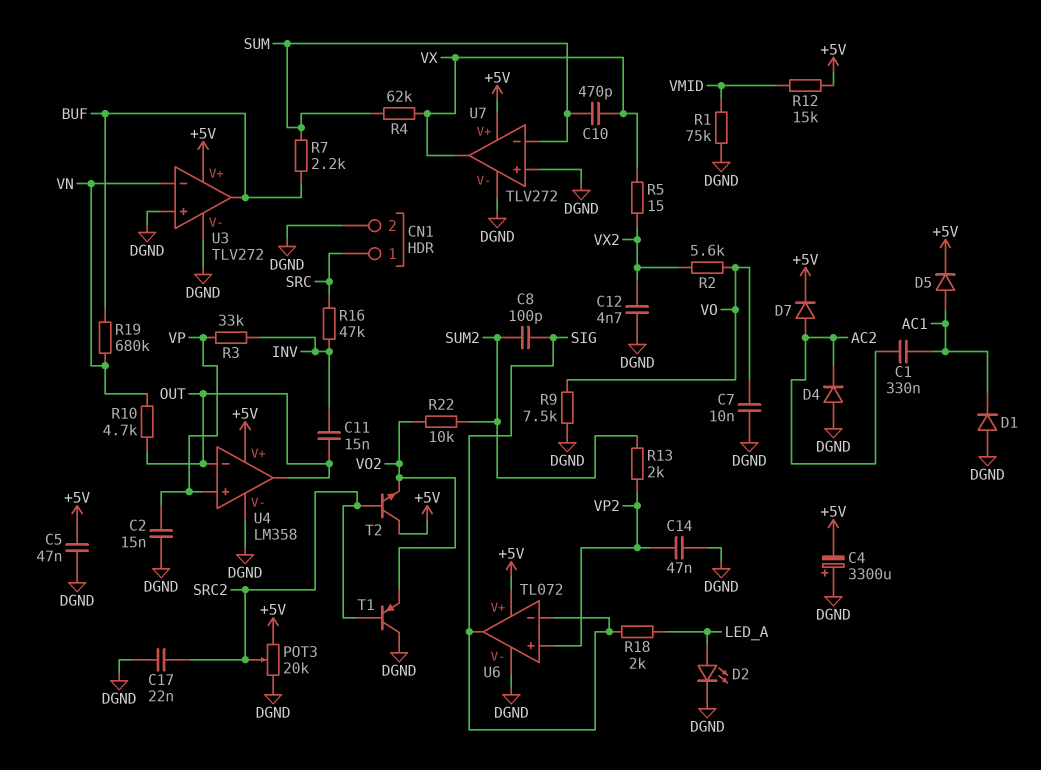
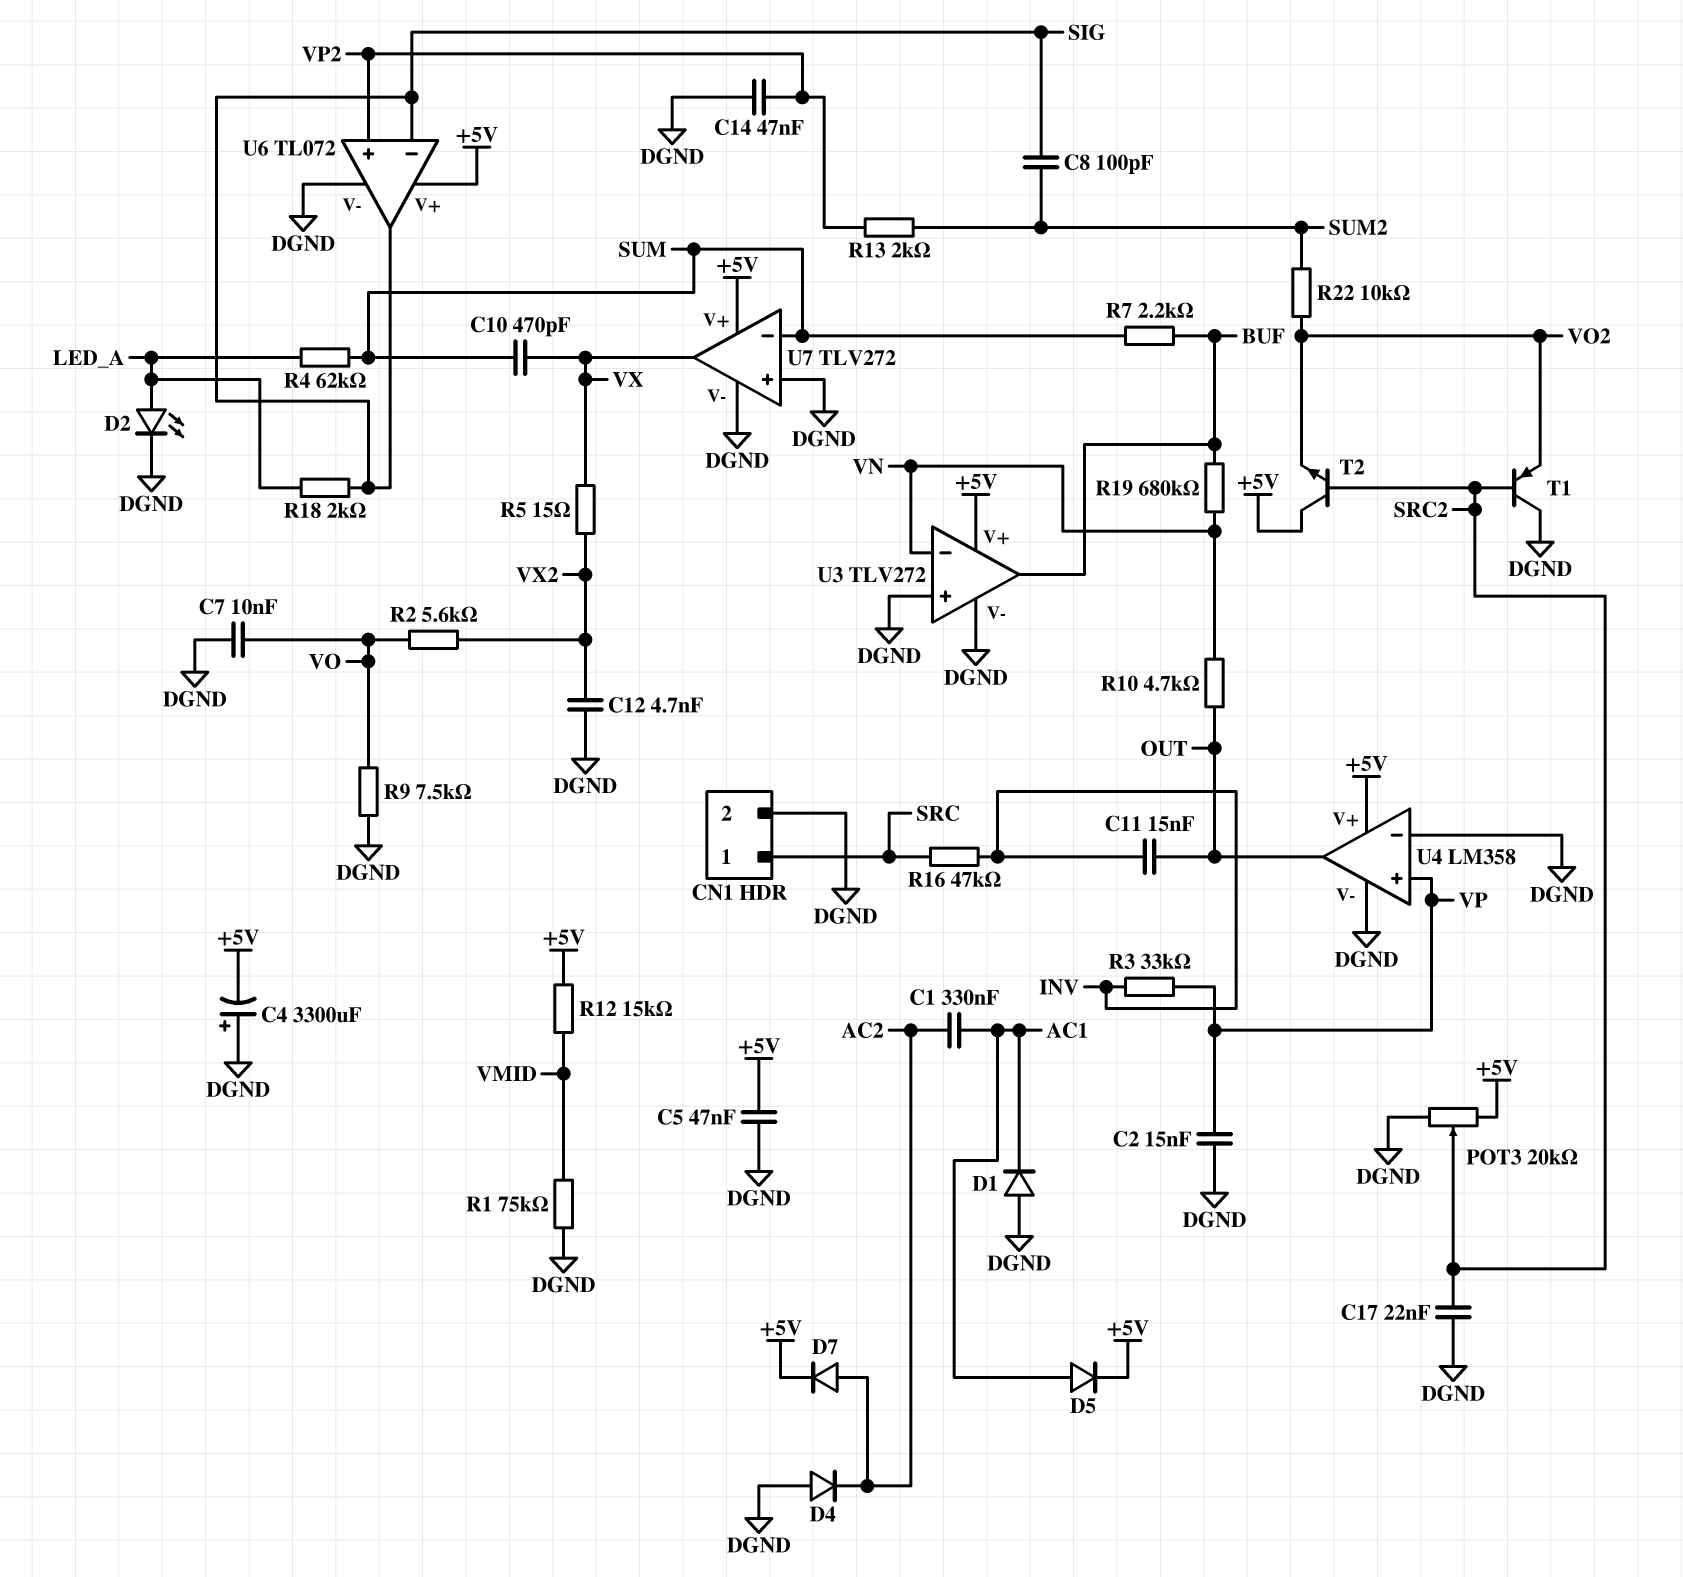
R4: 62k (SUM, VX) -> 62k (LED_A, SUM)
U4 pin in-: OUT -> DGND

